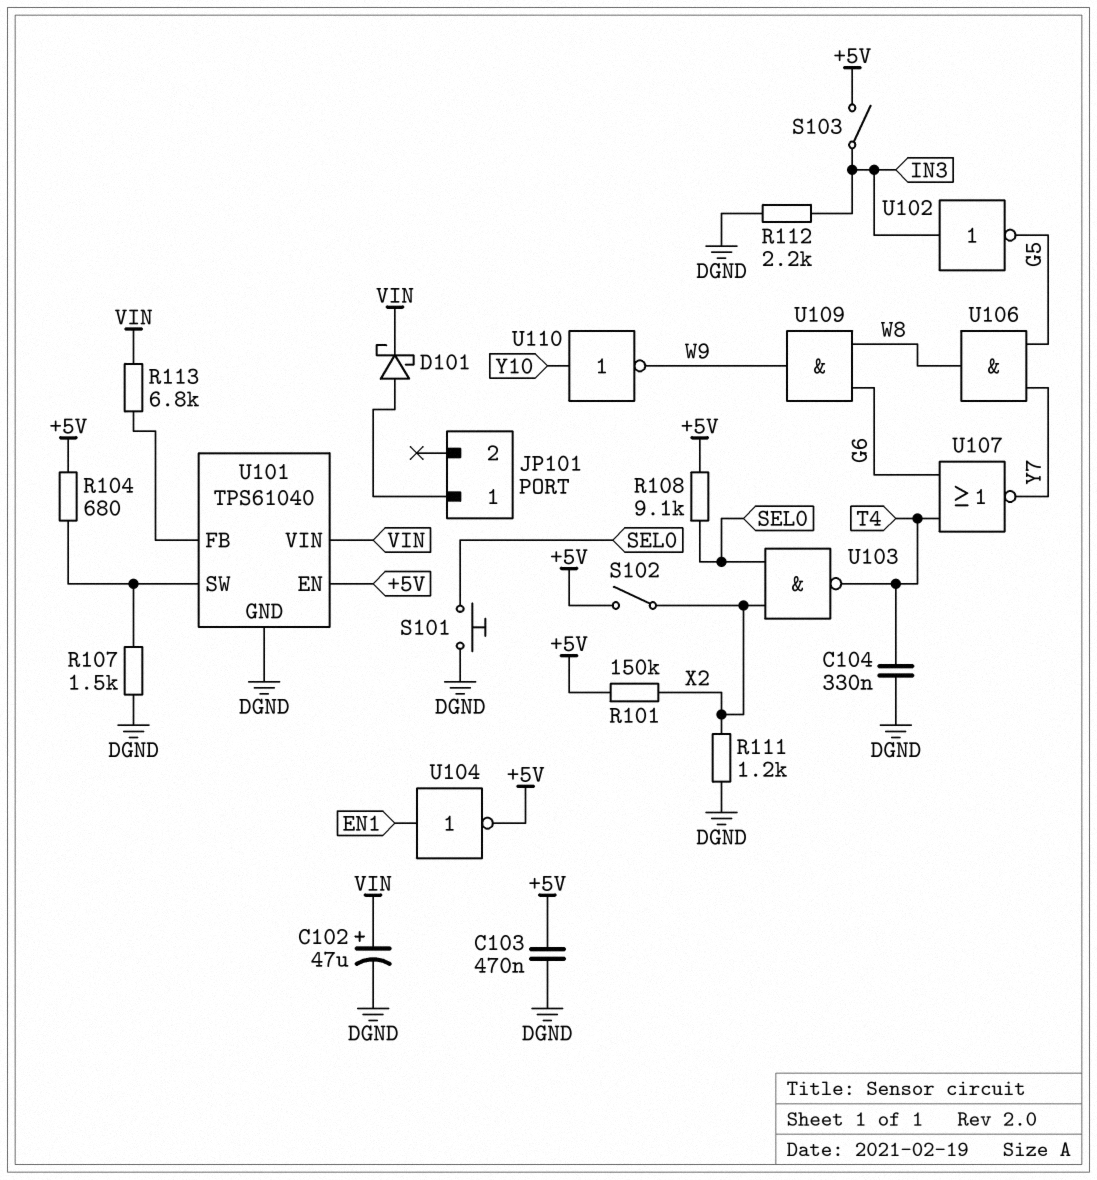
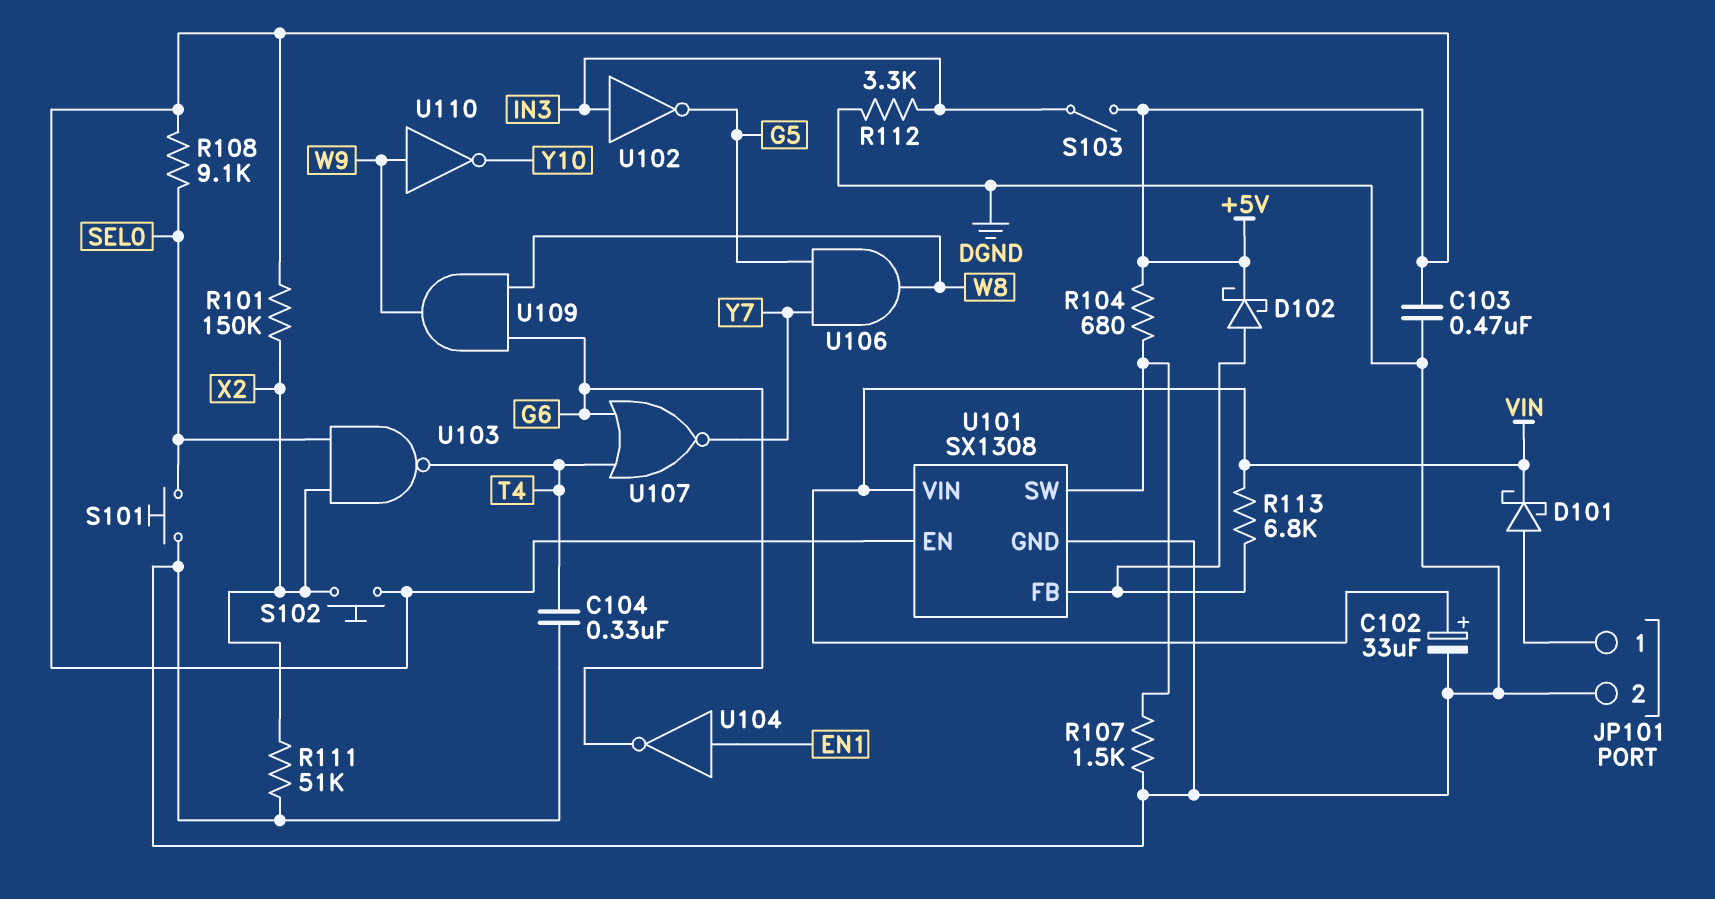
C102: 47uF (plus VIN, minus DGND) -> 33uF (plus VIN, minus DGND)
D102: none -> schottky (A U101/FB, K +5V)
JP101 pin 2: none -> DGND
R111: 1.2k (DGND, X2) -> 51k (DGND, X2)
R112: 2.2k (DGND, IN3) -> 3.3k (DGND, IN3)
S102: switch (+5V, X2) -> button (+5V, X2)
U101: TPS61040 -> SX1308
U104: NOT (in EN1, out +5V) -> NOT (in EN1, out G6)
U110: NOT (in Y10, out W9) -> NOT (in W9, out Y10)

